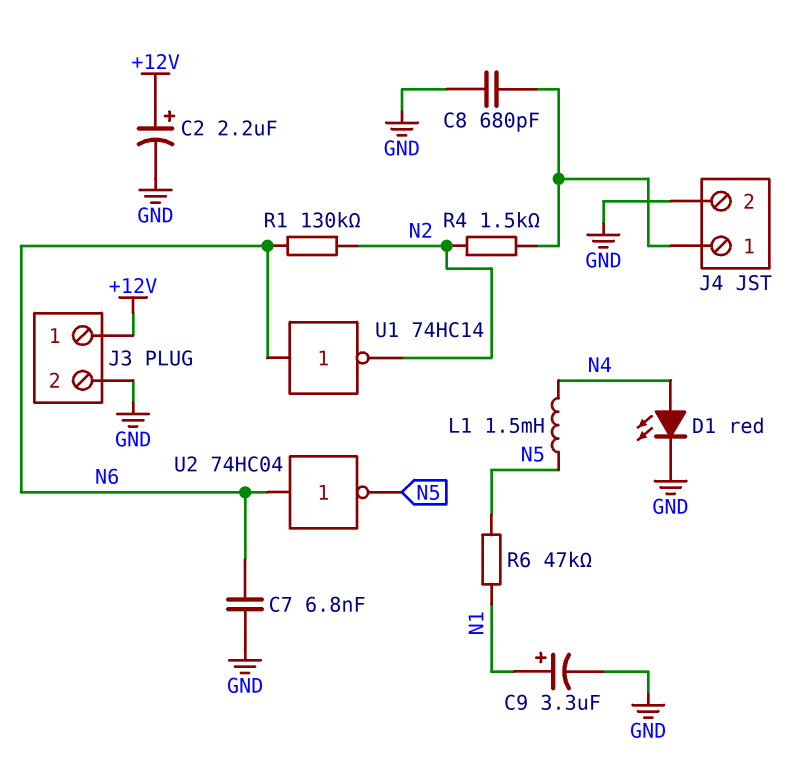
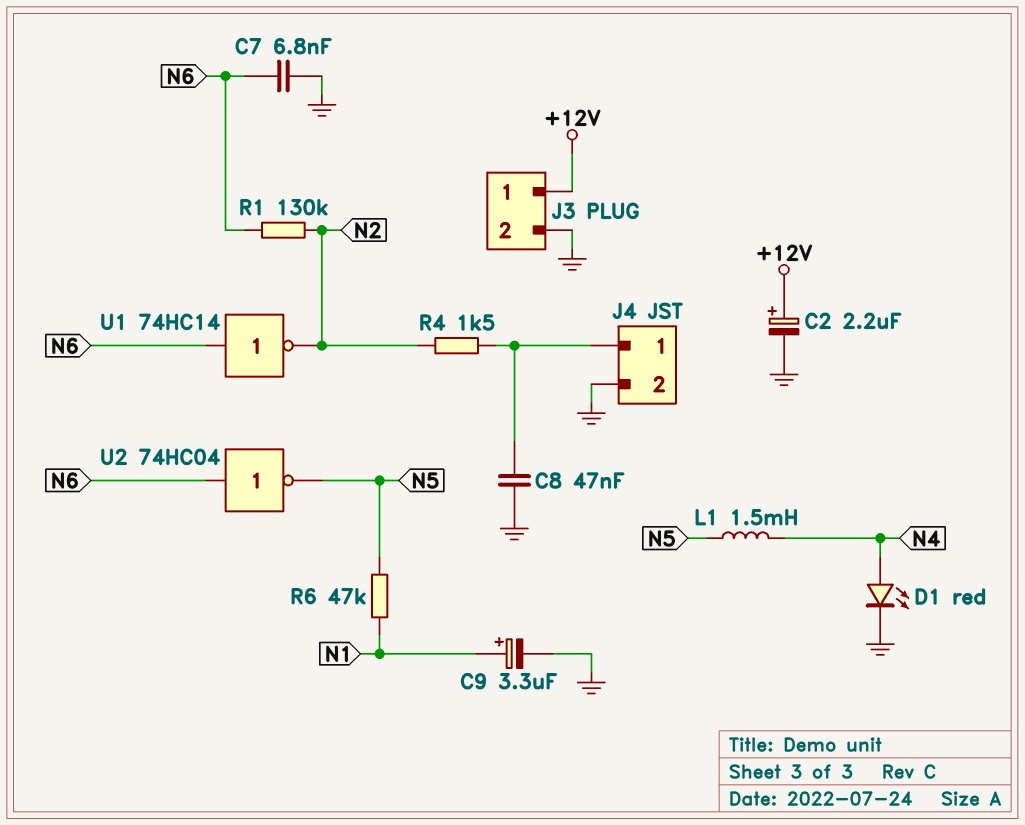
C8: 680pF (GND, J4/1) -> 47nF (GND, J4/1)

